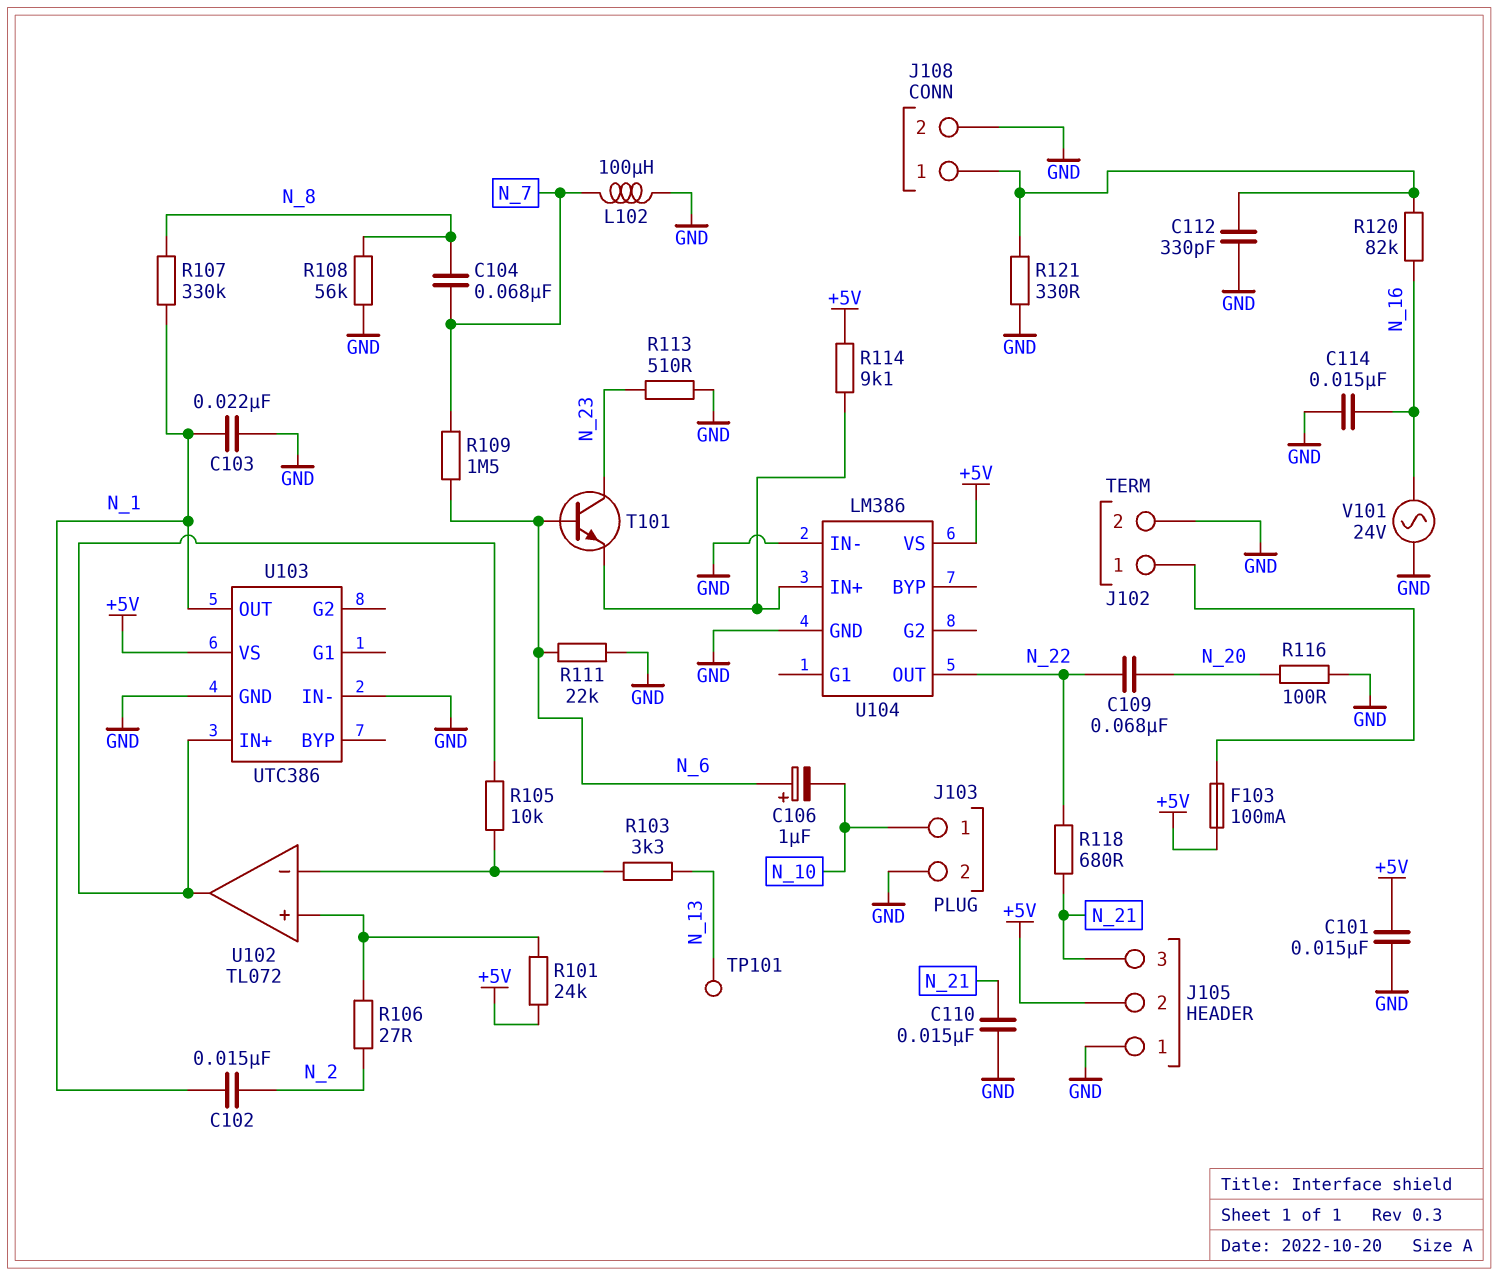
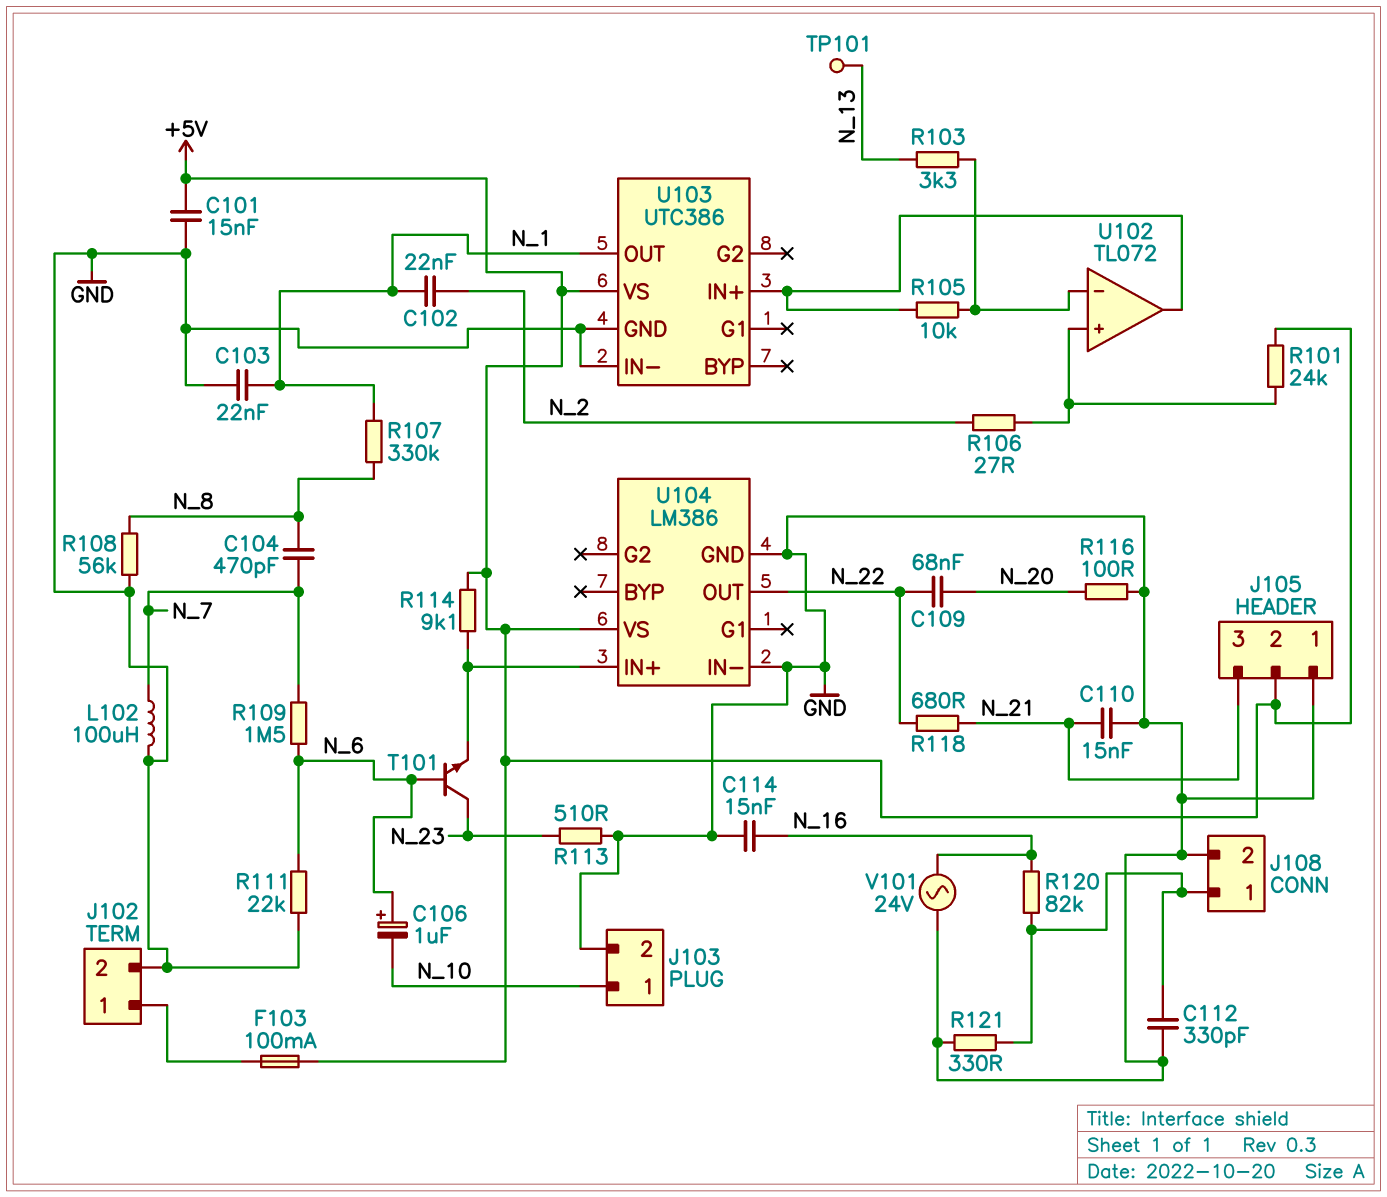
C102: 15nF (N_1, N_2) -> 22nF (N_1, N_2)
C104: 68nF (N_7, N_8) -> 470pF (N_7, N_8)

